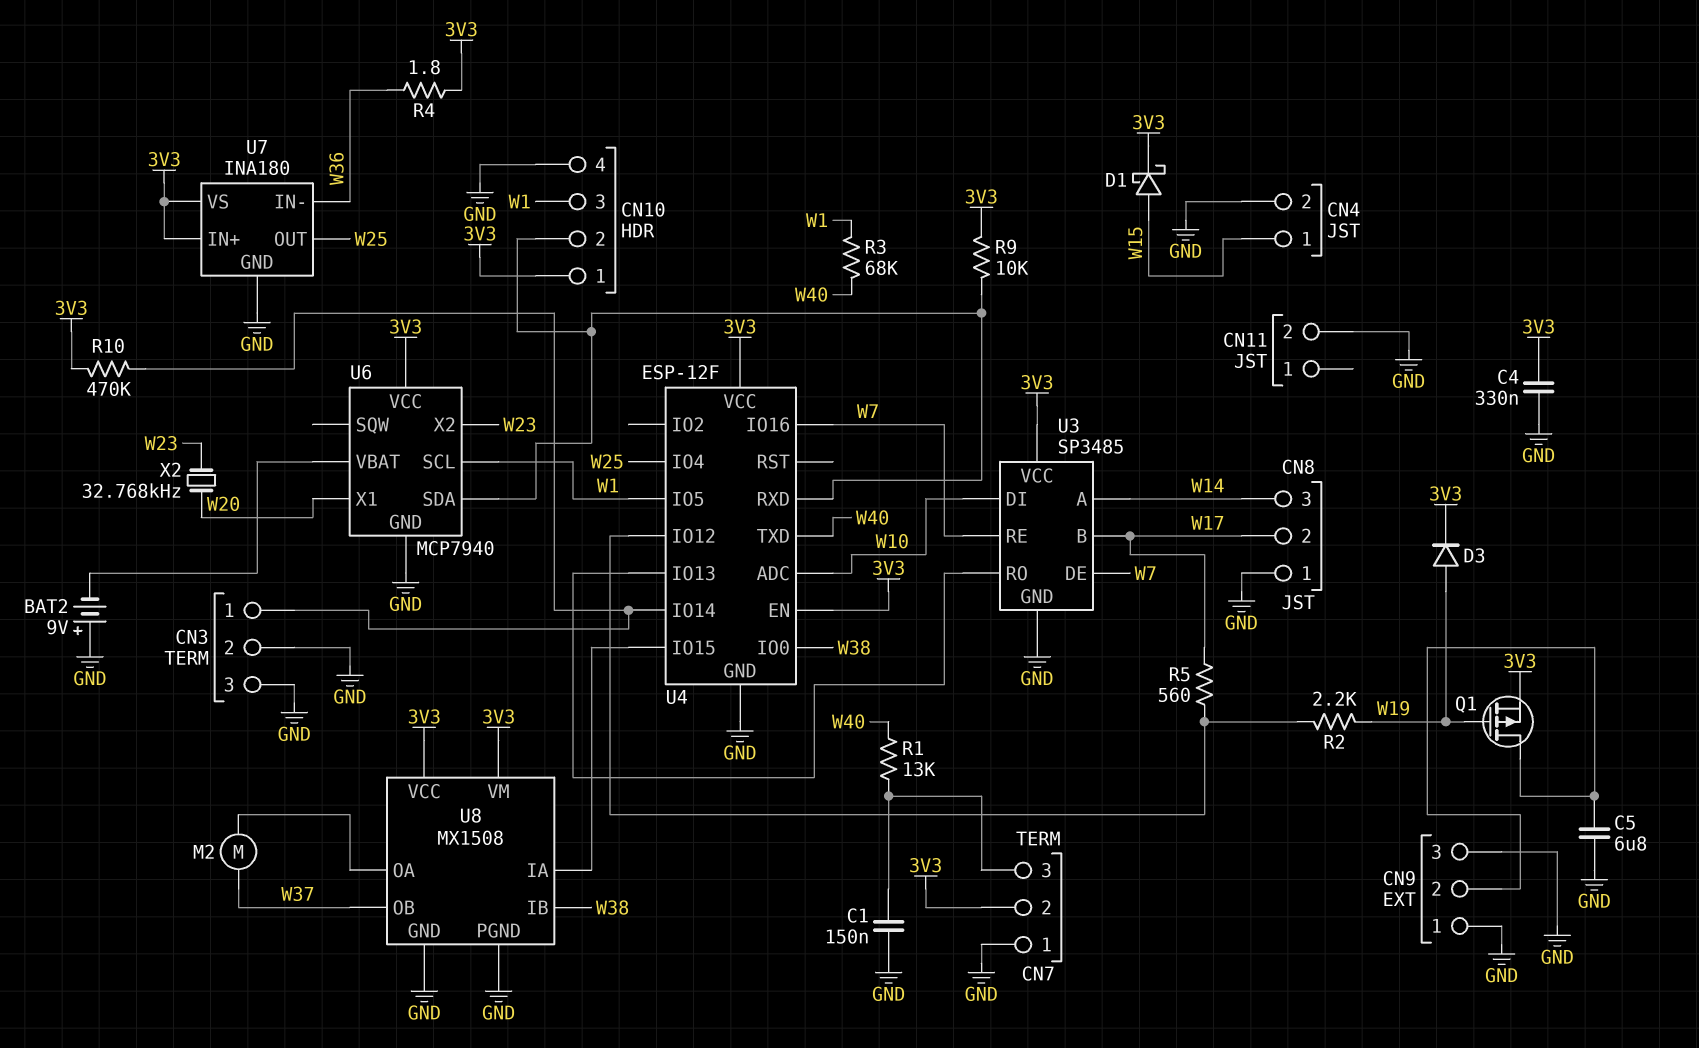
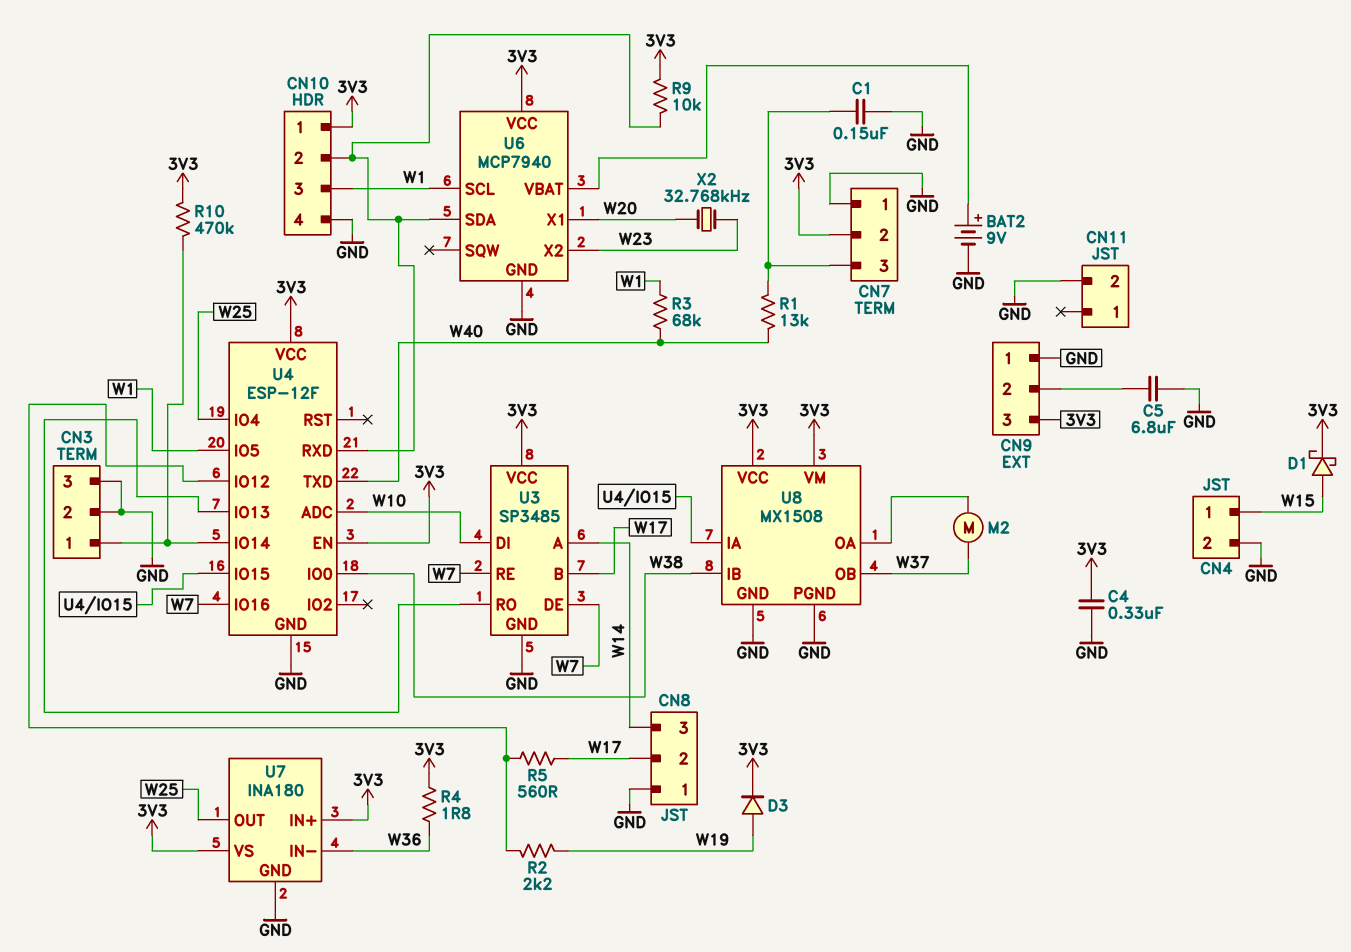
BAT2: 9V (plus GND, minus U6/VBAT) -> 9V (plus U6/VBAT, minus GND)
CN9 pin 3: GND -> 3V3
Q1: PMOS (G W19, D CN9/2, S 3V3) -> none

